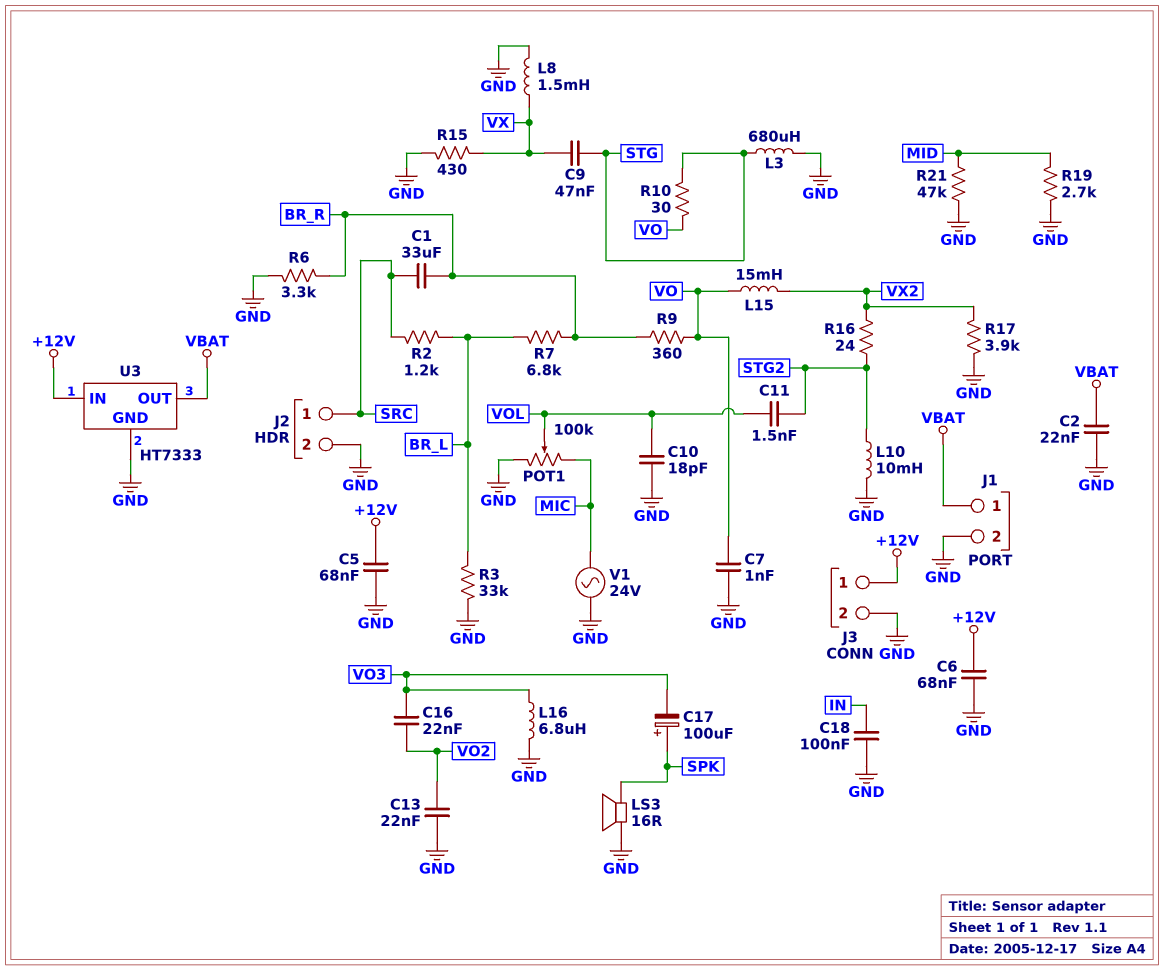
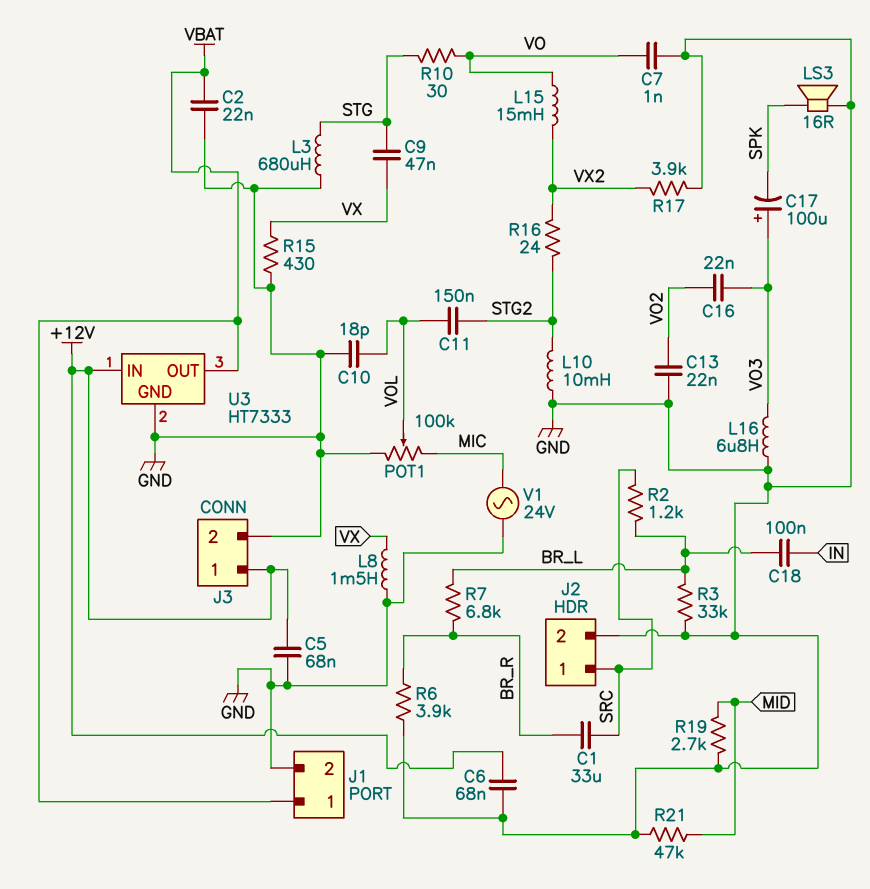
C11: 1.5nF (STG2, VOL) -> 150nF (STG2, VOL)
C17: 100uF (plus SPK, minus VO3) -> 100uF (plus VO3, minus SPK)
C18: 100nF (GND, IN) -> 100nF (BR_L, IN)
R6: 3.3k (BR_R, GND) -> 3.9k (BR_R, GND)
R9: 360 (BR_R, VO) -> none

